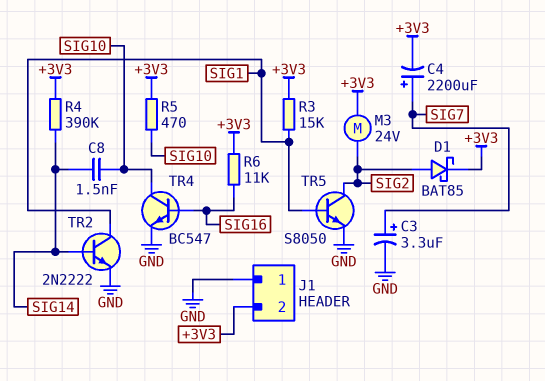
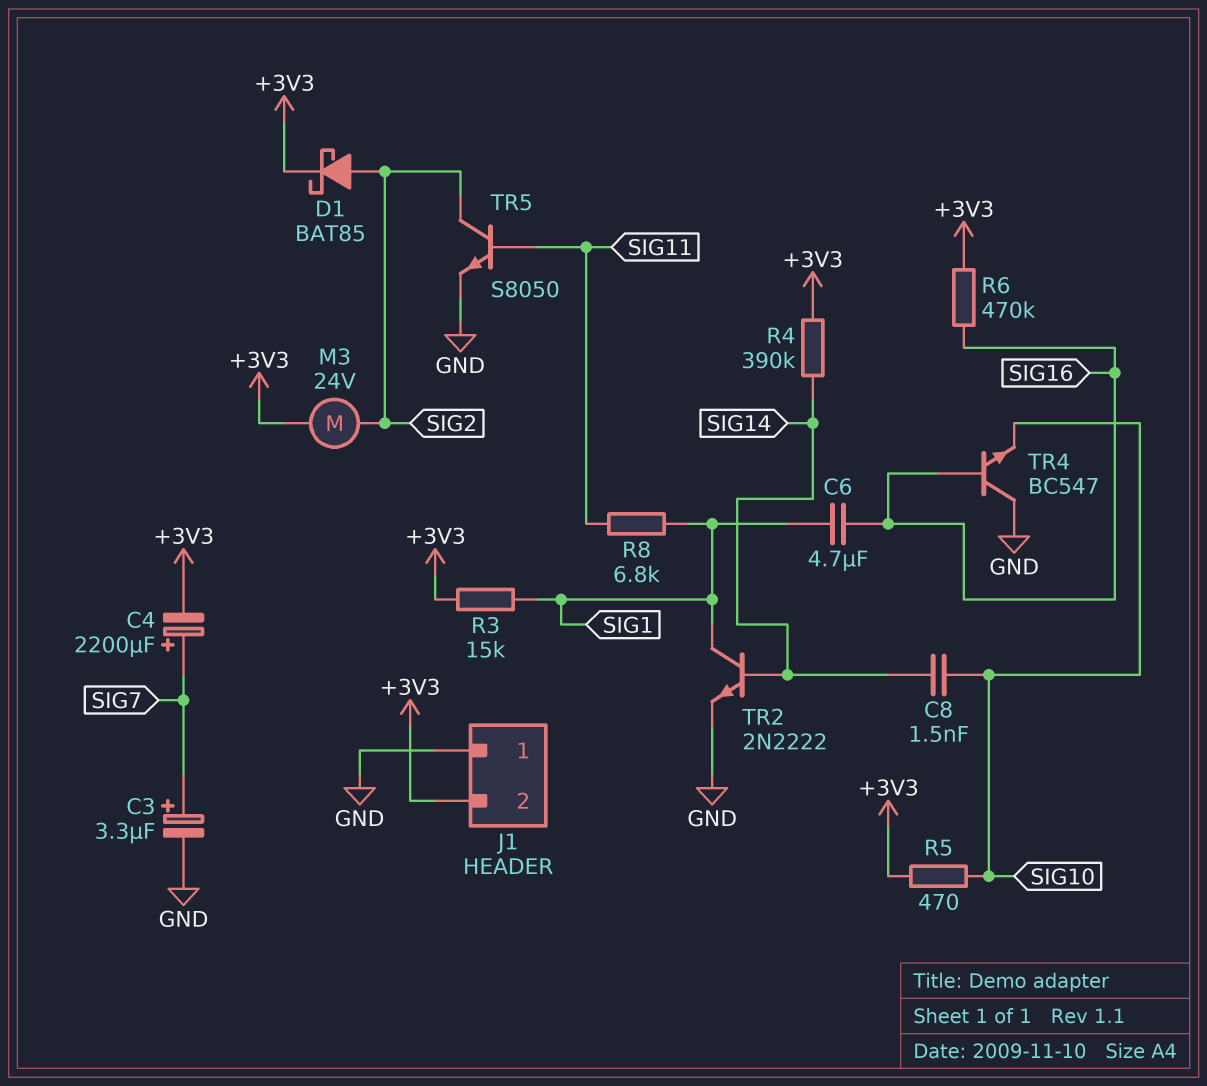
C6: none -> 4.7uF (SIG1, SIG16)
R6: 11k (+3V3, SIG16) -> 470k (+3V3, SIG16)
R8: none -> 6.8k (SIG1, SIG11)
TR4: NPN BC547 (B SIG16, C SIG10, E GND) -> NPN BC547 (B SIG16, C GND, E SIG10)
TR5: NPN S8050 (B SIG1, C SIG2, E GND) -> NPN S8050 (B SIG11, C SIG2, E GND)

